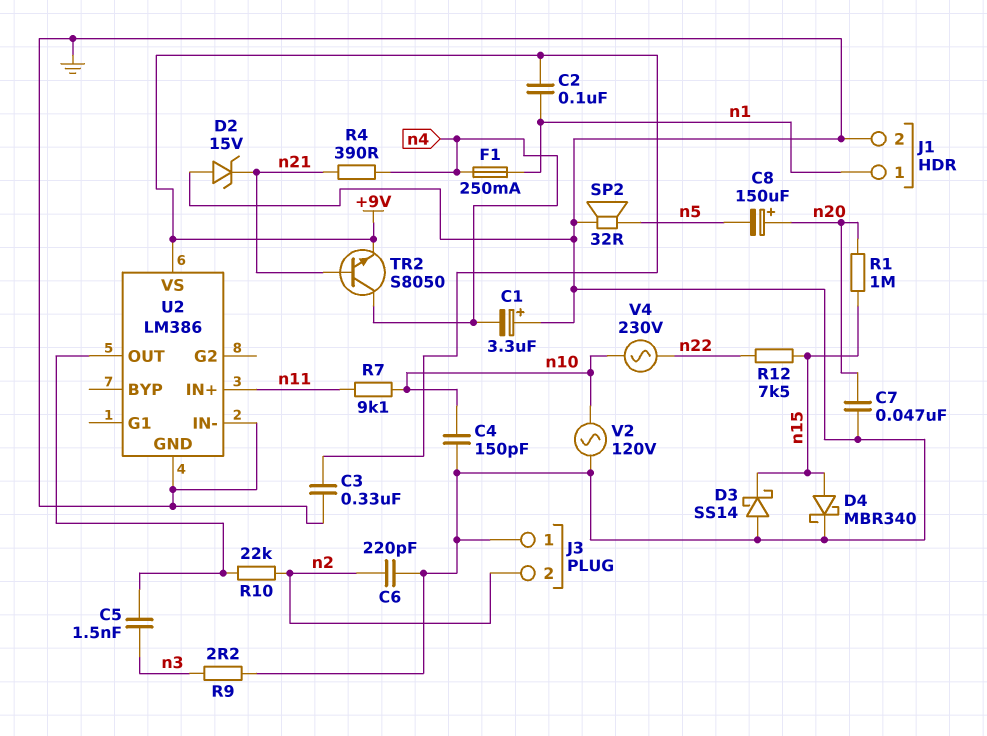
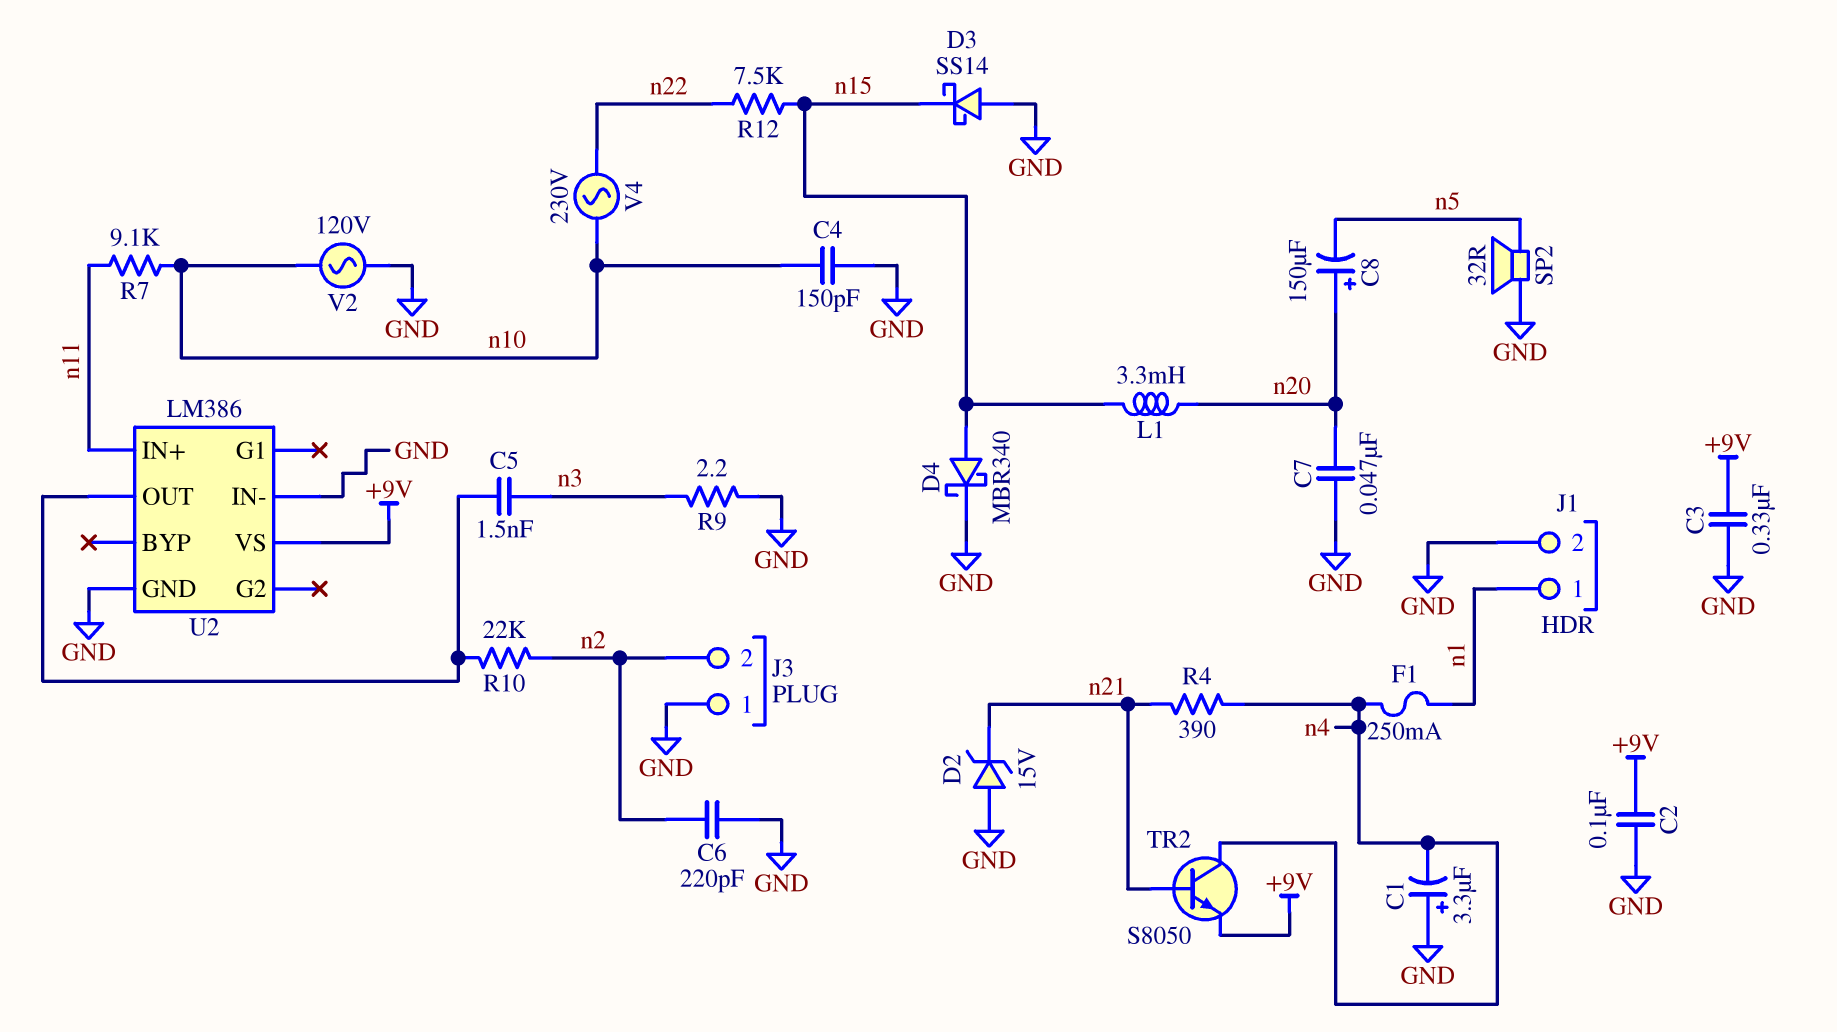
C2: 100nF (+9V, n1) -> 100nF (+9V, GND)
L1: none -> 3.3mH (n15, n20)
R1: 1M (n15, n20) -> none

